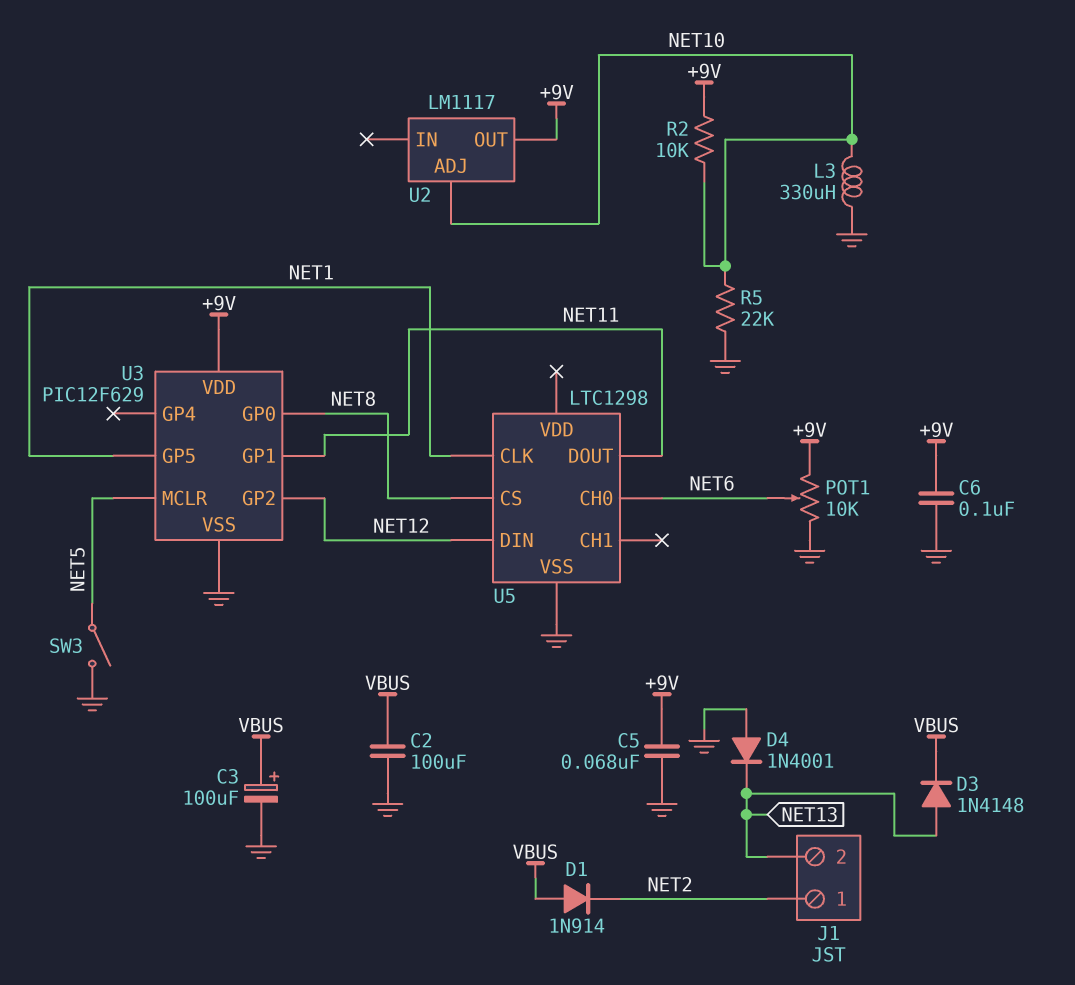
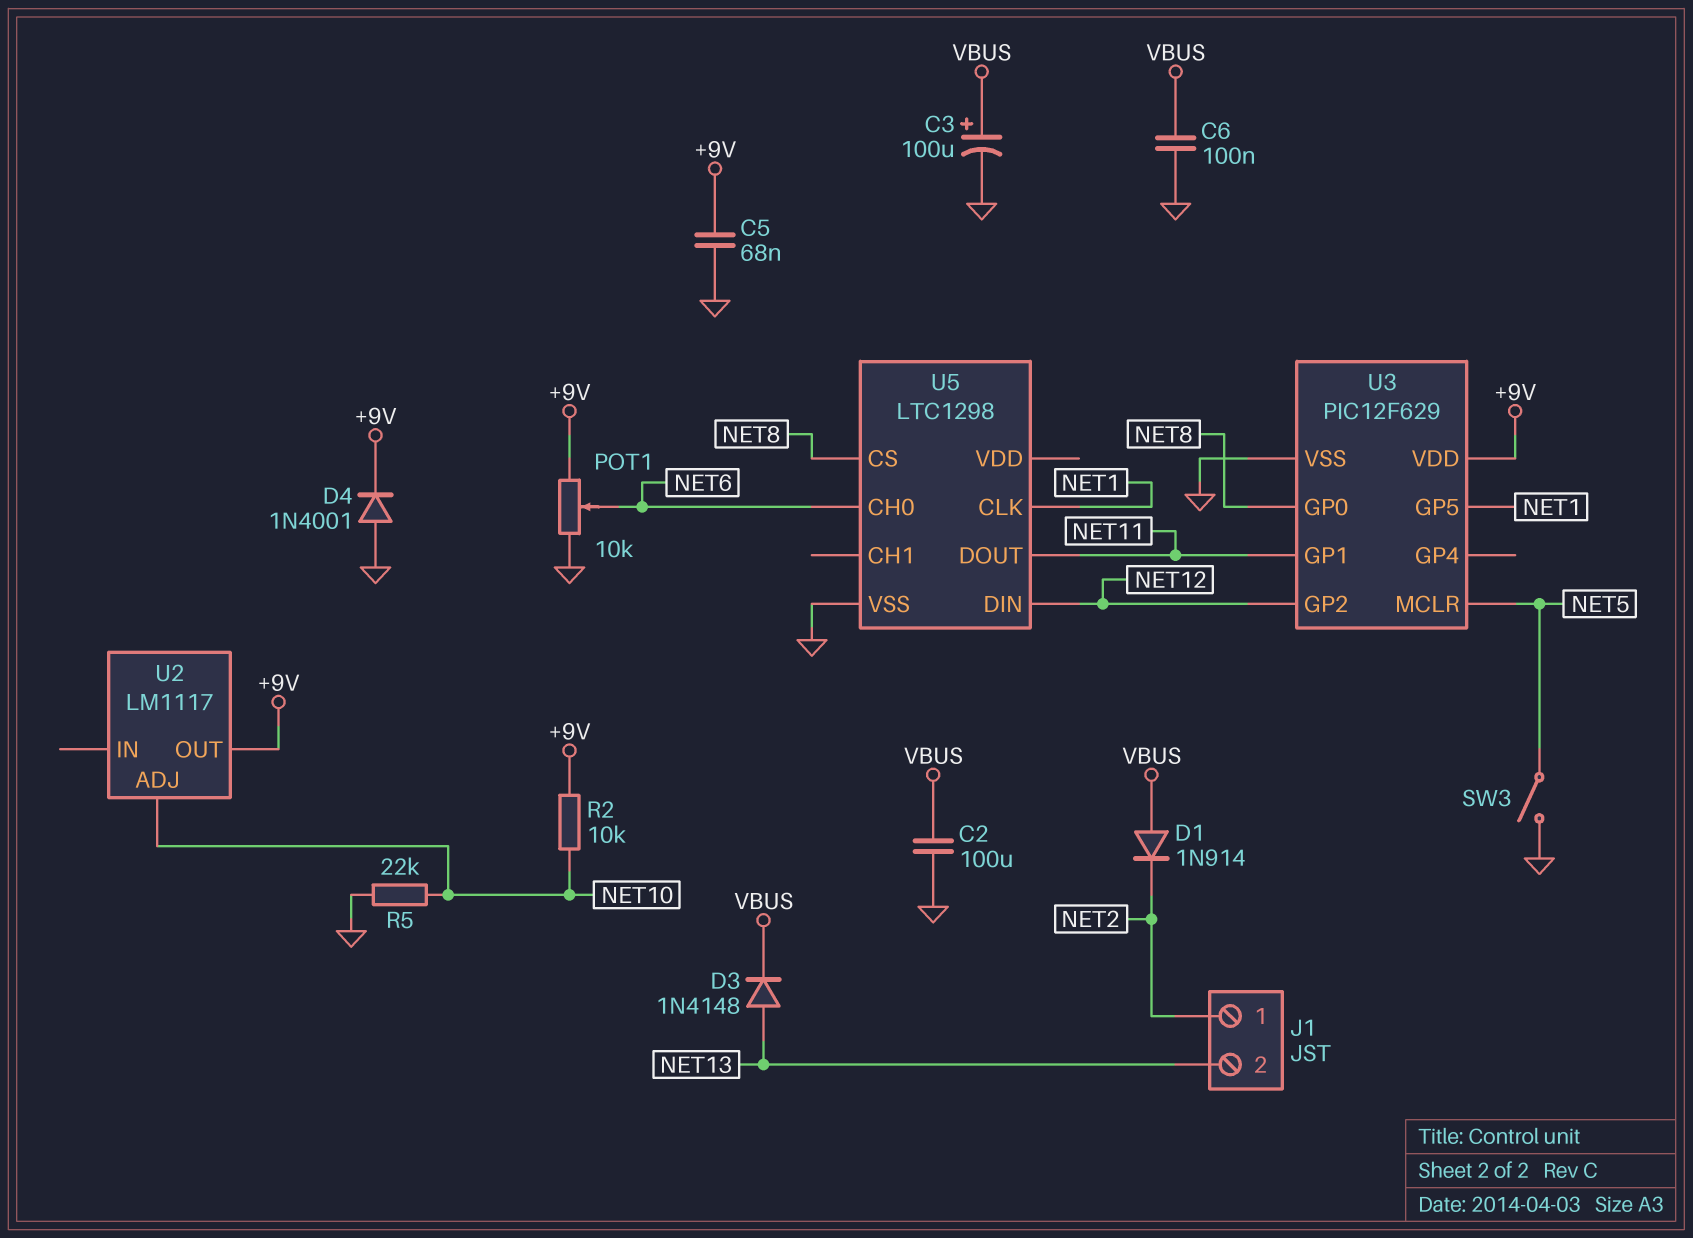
C6: 100nF (+9V, GND) -> 100nF (GND, VBUS)
D4: diode 1N4001 (A GND, K NET13) -> diode 1N4001 (A GND, K +9V)
L3: 330uH (GND, NET10) -> none

